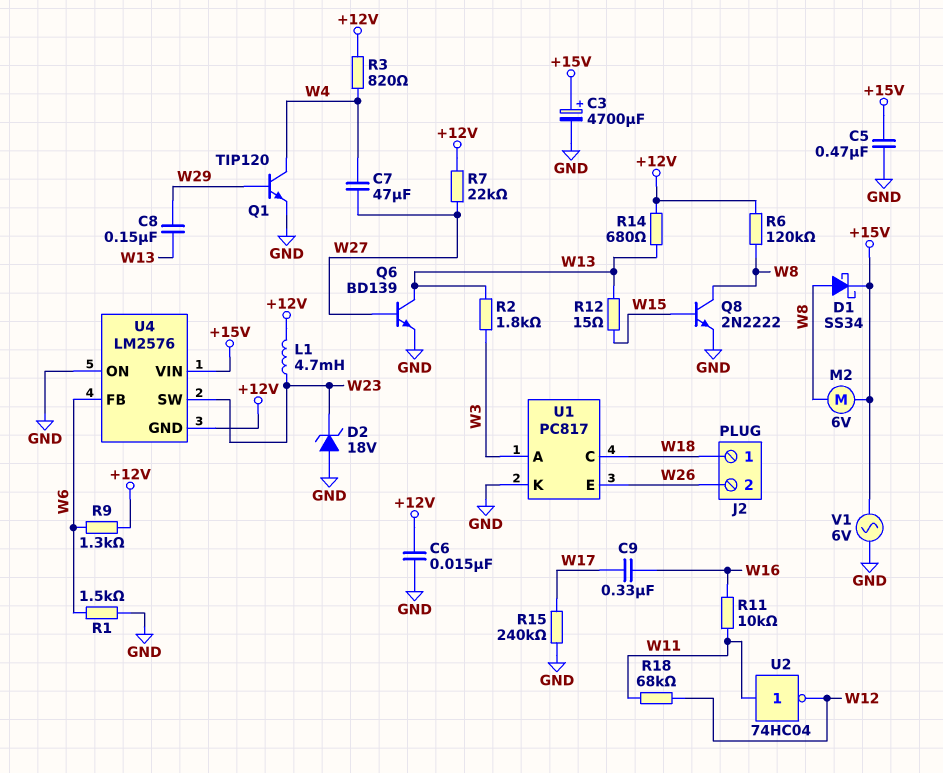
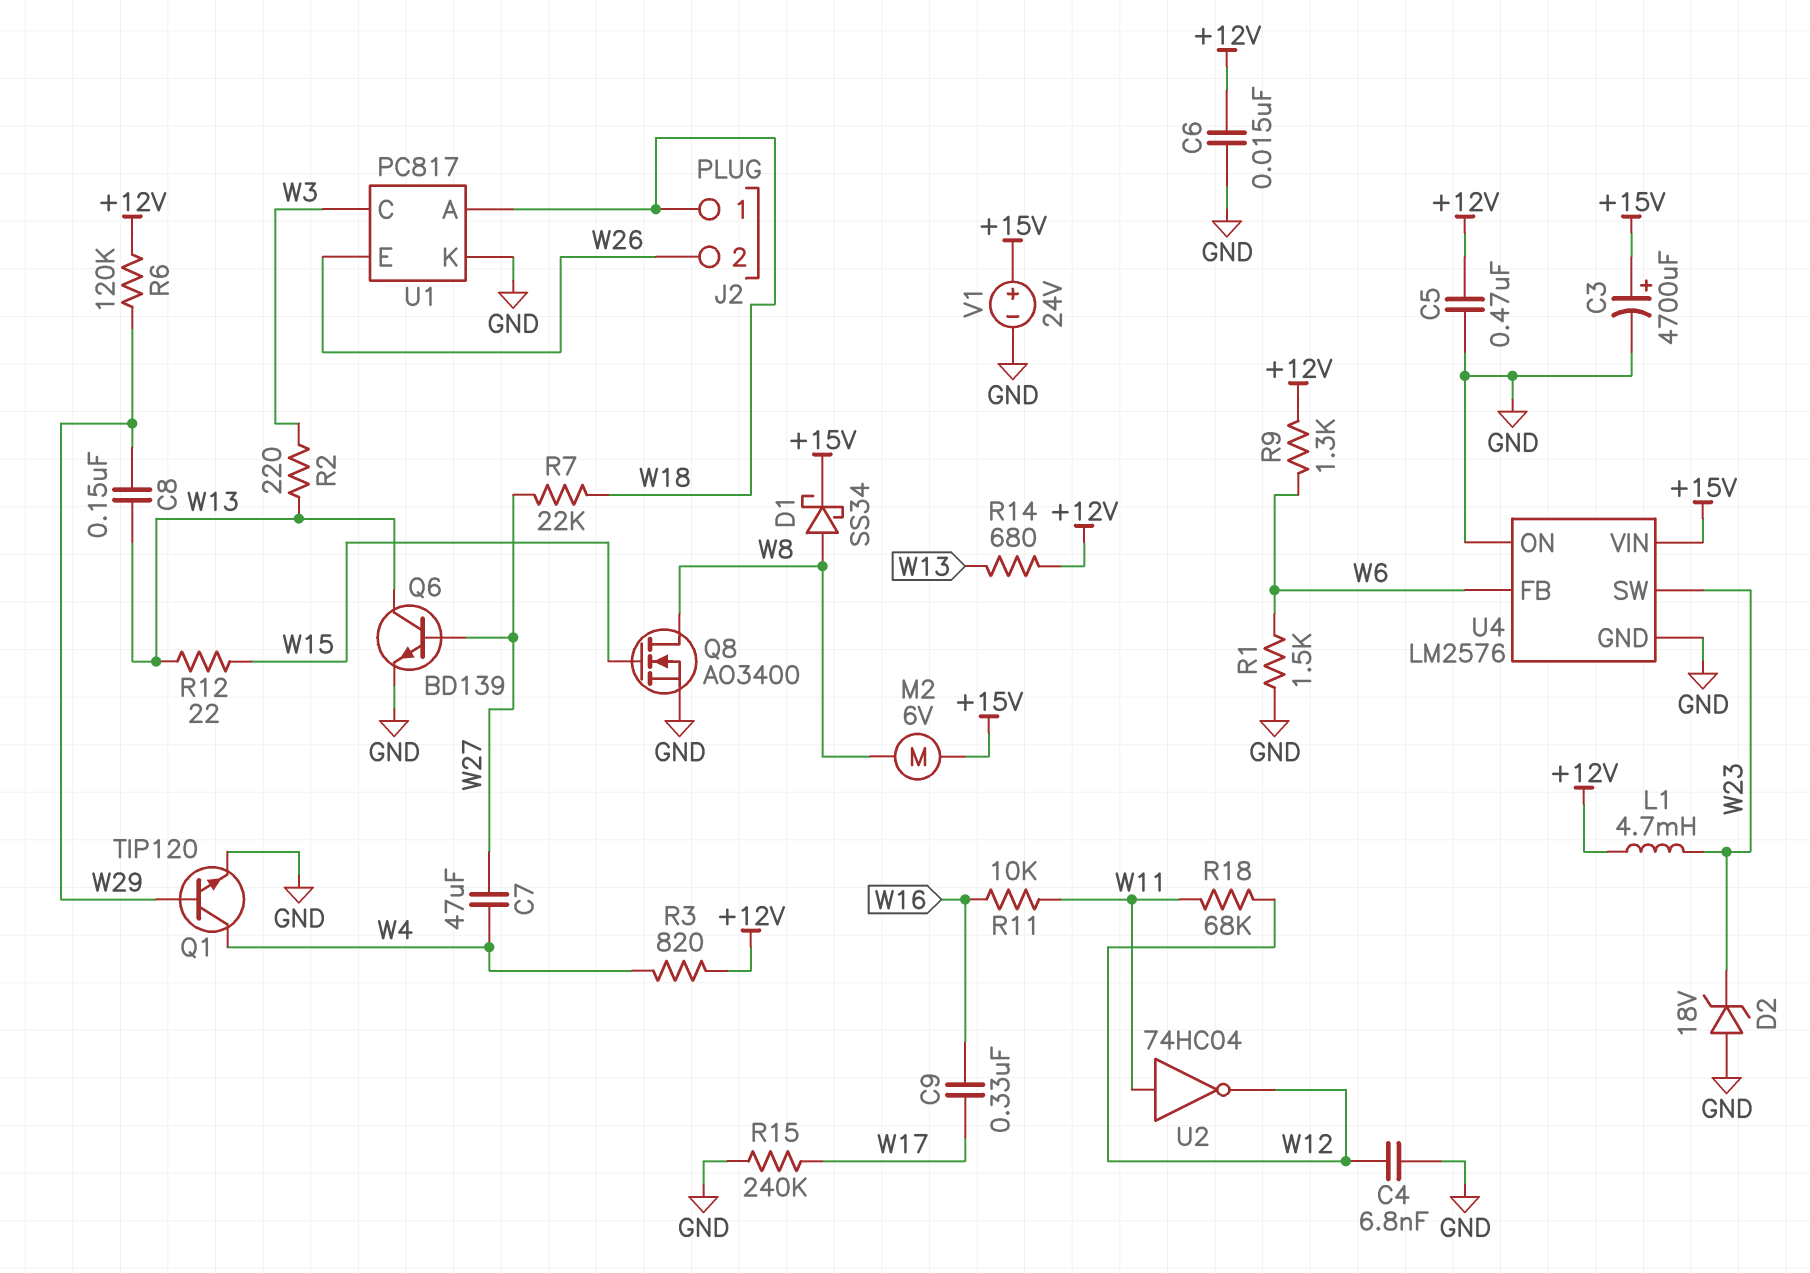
C4: none -> 6.8nF (GND, W12)
C5: 470nF (+15V, GND) -> 470nF (+12V, GND)
Q8: NPN 2N2222 (B W15, C W8, E GND) -> NMOS AO3400 (G W15, D W8, S GND)
R2: 1.8k (W3, W13) -> 220 (W3, W13)
R6: 120k (+12V, W8) -> 120k (+12V, W29)
R7: 22k (+12V, W27) -> 22k (W18, W27)
R12: 15 (W13, W15) -> 22 (W13, W15)
U1 pin A: W3 -> W18
U1 pin C: W18 -> W3
U4 pin GND: +12V -> GND
V1: AC 6V (+15V, GND) -> 24V (plus +15V, minus GND)

